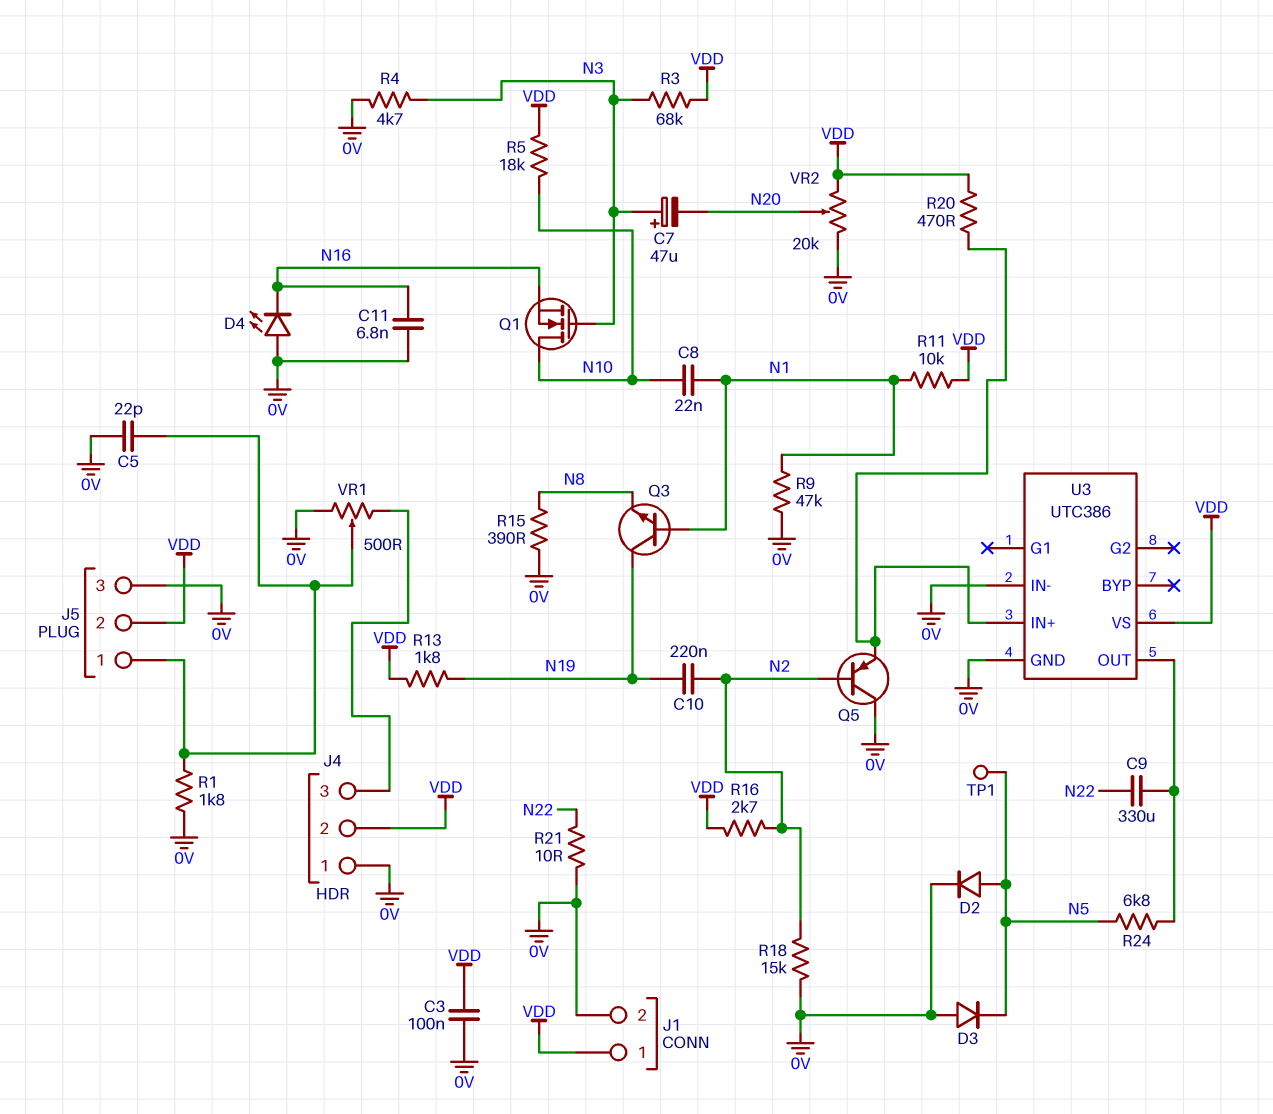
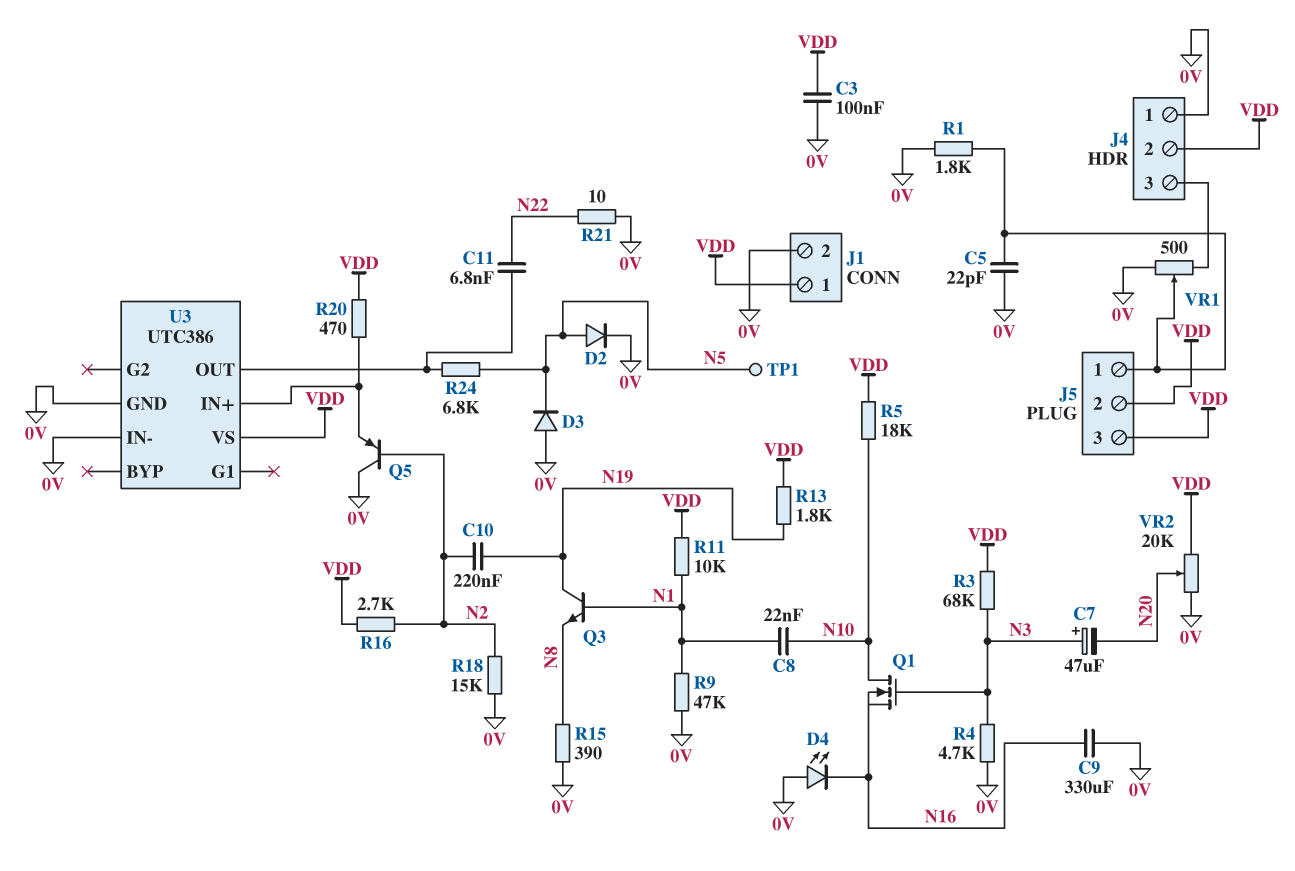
C9: 330uF (N22, U3/OUT) -> 330uF (0V, N16)
C11: 6.8nF (0V, N16) -> 6.8nF (N22, U3/OUT)
J5 pin 3: 0V -> VDD

